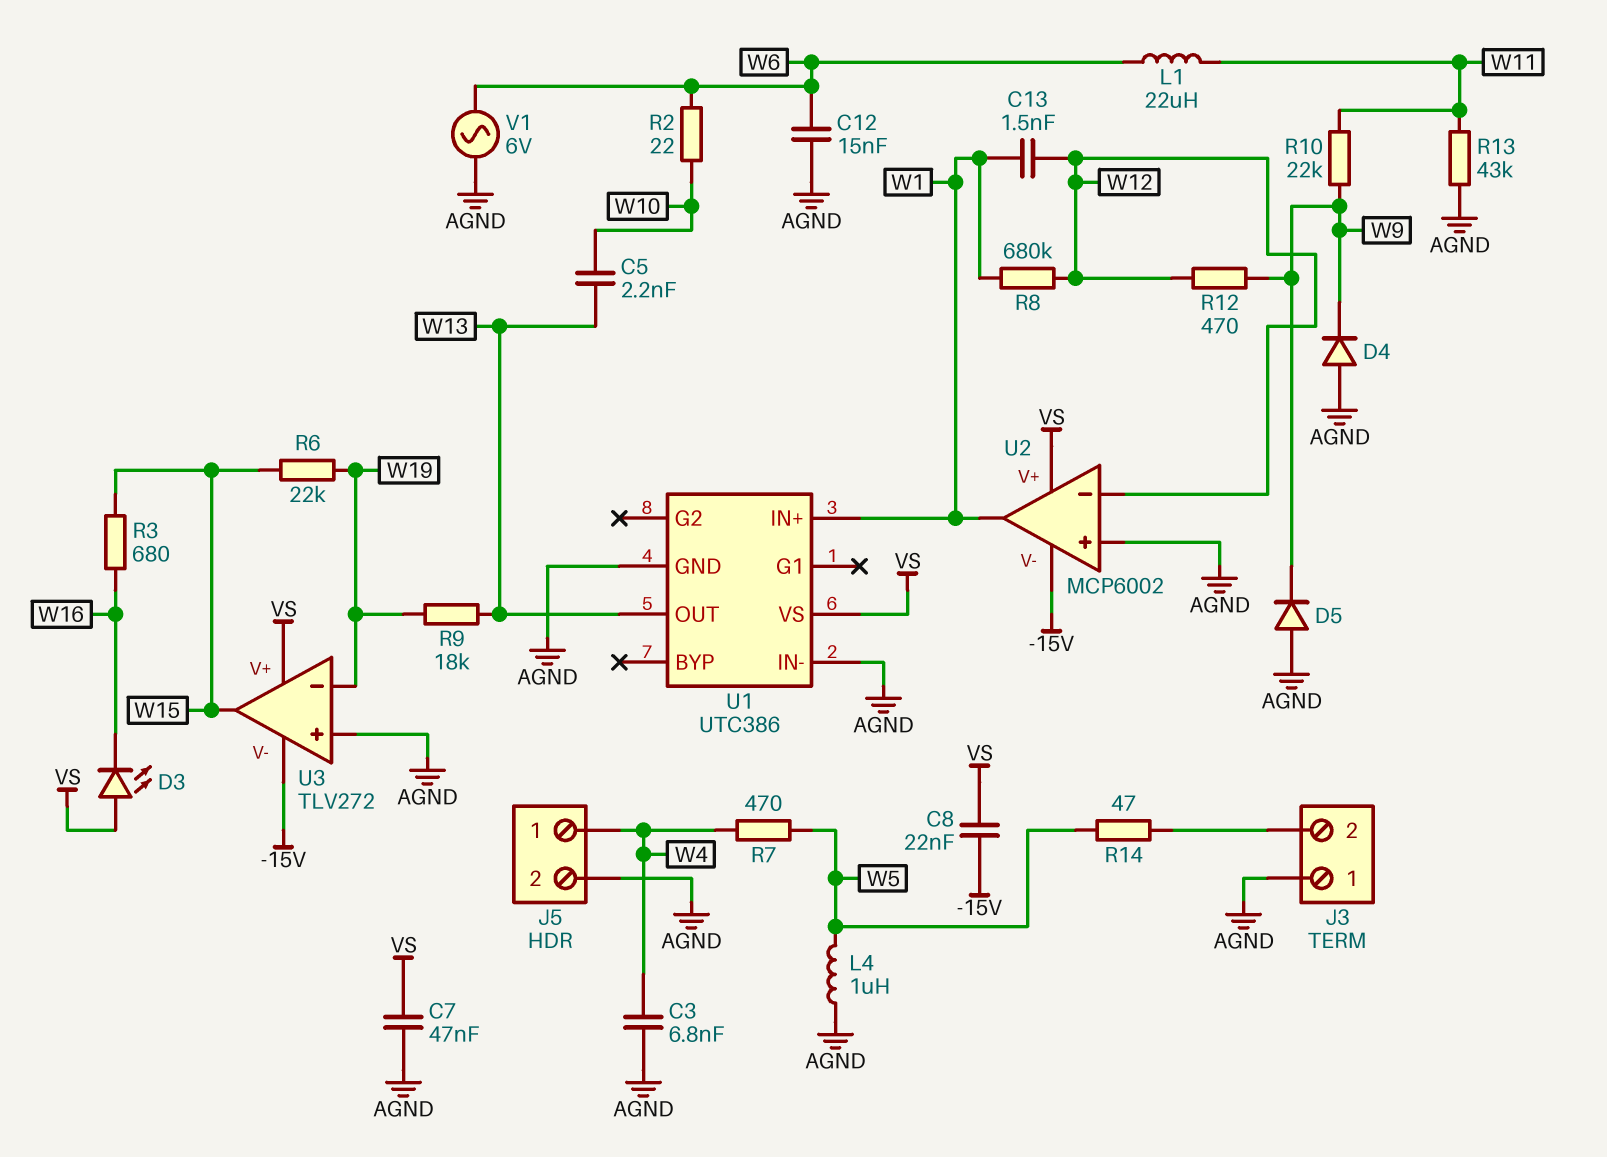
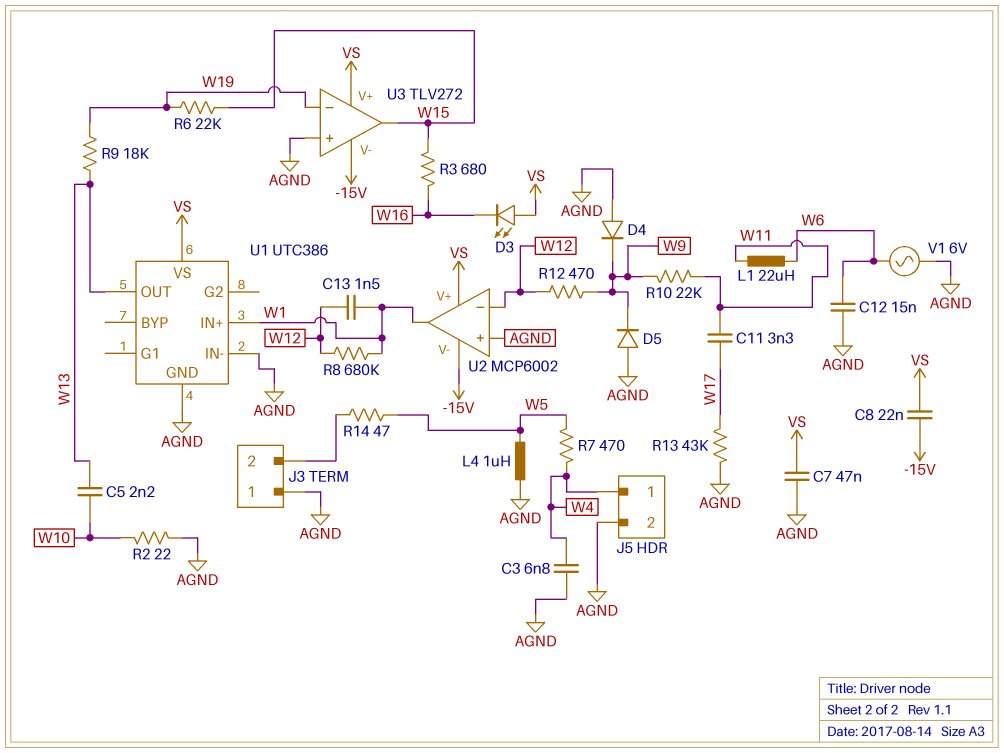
C11: none -> 3.3nF (W11, W17)
R2: 22 (W6, W10) -> 22 (AGND, W10)
R13: 43k (AGND, W11) -> 43k (AGND, W17)

